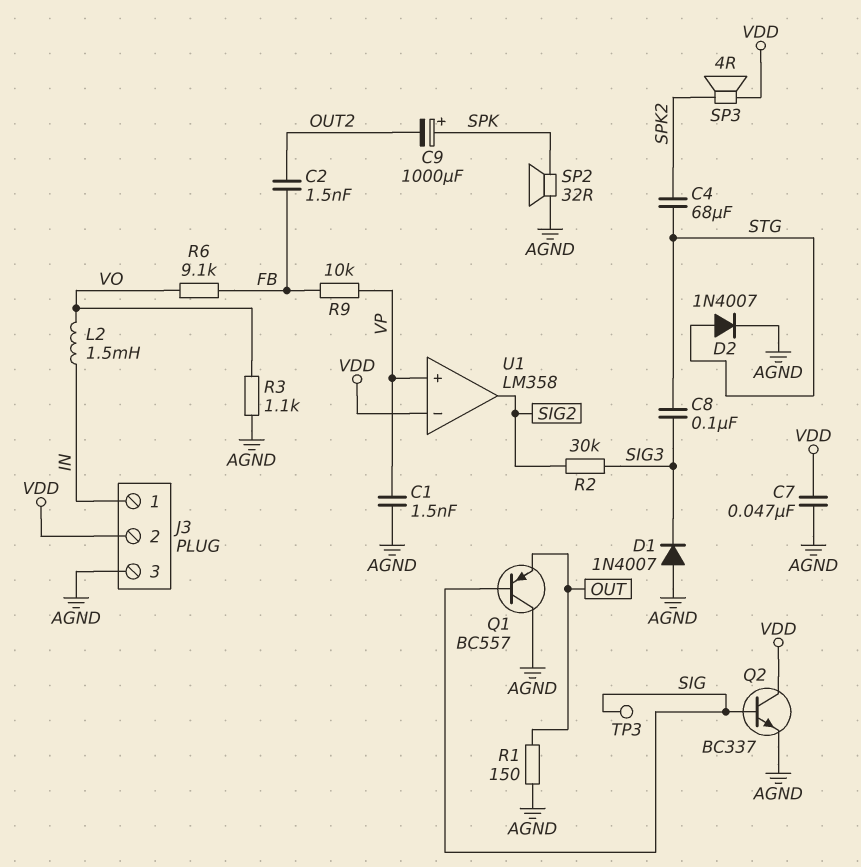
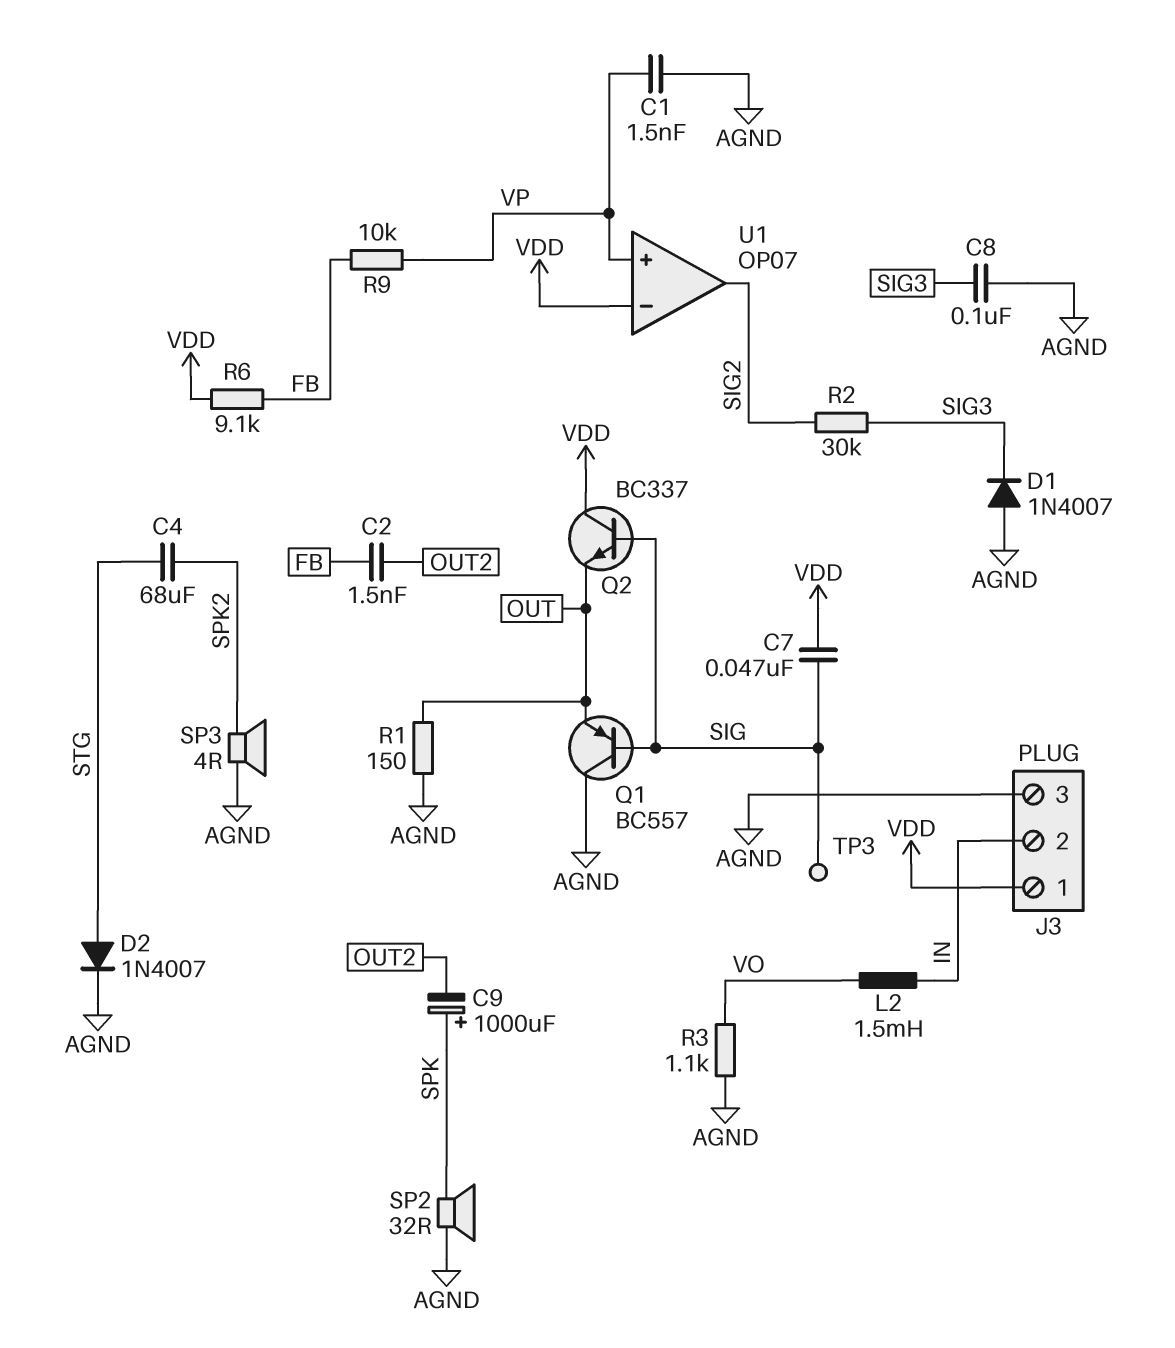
C7: 47nF (AGND, VDD) -> 47nF (SIG, VDD)
C8: 100nF (SIG3, STG) -> 100nF (AGND, SIG3)
J3 pin 1: IN -> VDD
J3 pin 2: VDD -> IN
Q2: NPN BC337 (B SIG, C VDD, E AGND) -> NPN BC337 (B SIG, C VDD, E OUT)
R6: 9.1k (FB, VO) -> 9.1k (FB, VDD)
SP3: speaker 4R (SPK2, VDD) -> speaker 4R (AGND, SPK2)
U1: LM358 -> OP07

